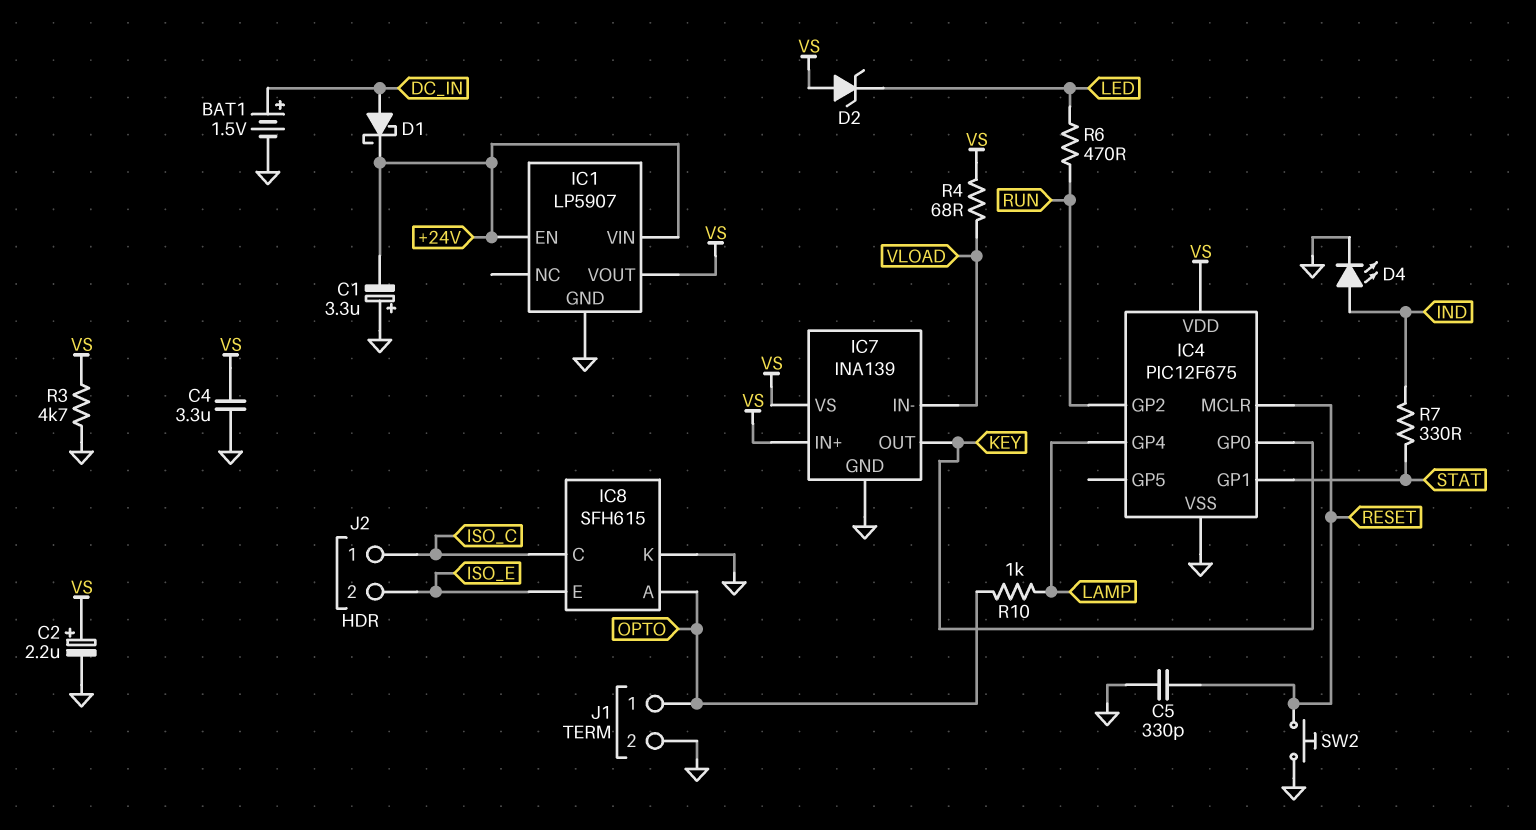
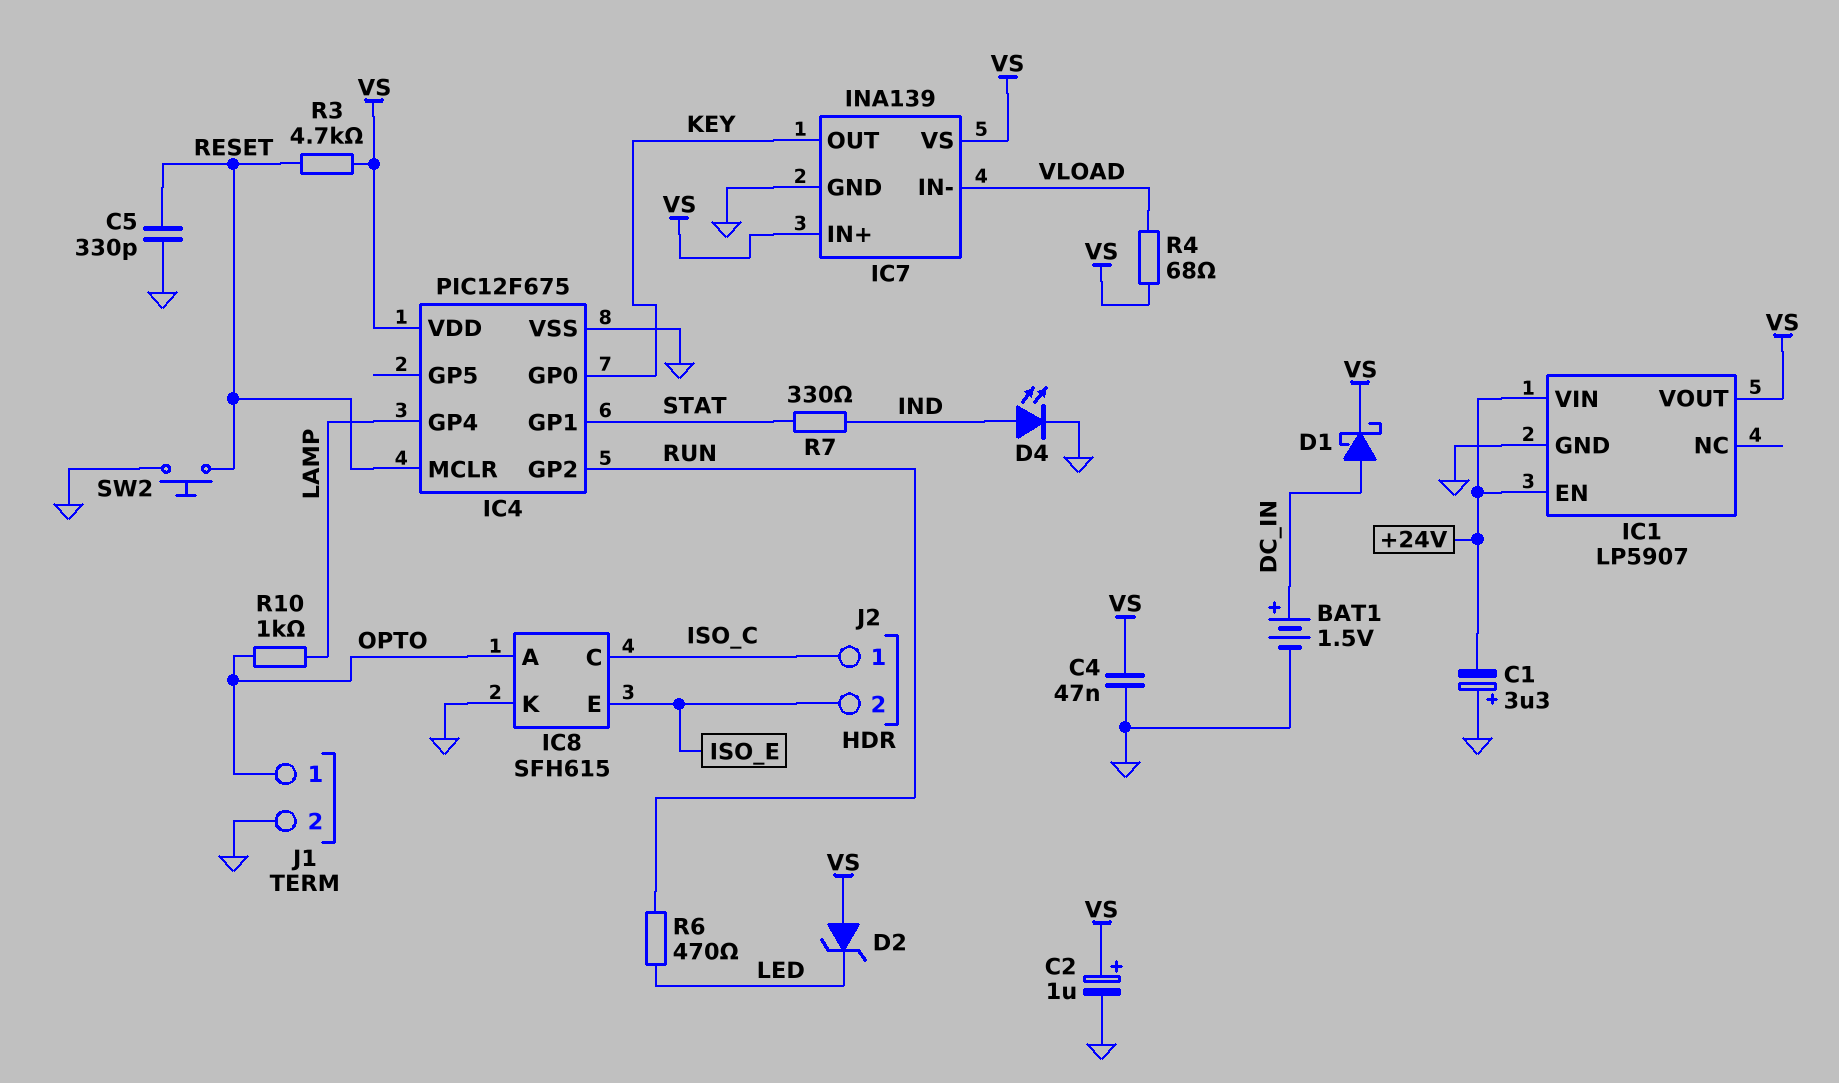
C2: 2.2uF (plus VS, minus GND) -> 1uF (plus VS, minus GND)
C4: 3.3uF (GND, VS) -> 47nF (GND, VS)
D1: schottky (A DC_IN, K +24V) -> schottky (A DC_IN, K VS)
R3: 4.7k (GND, VS) -> 4.7k (RESET, VS)

